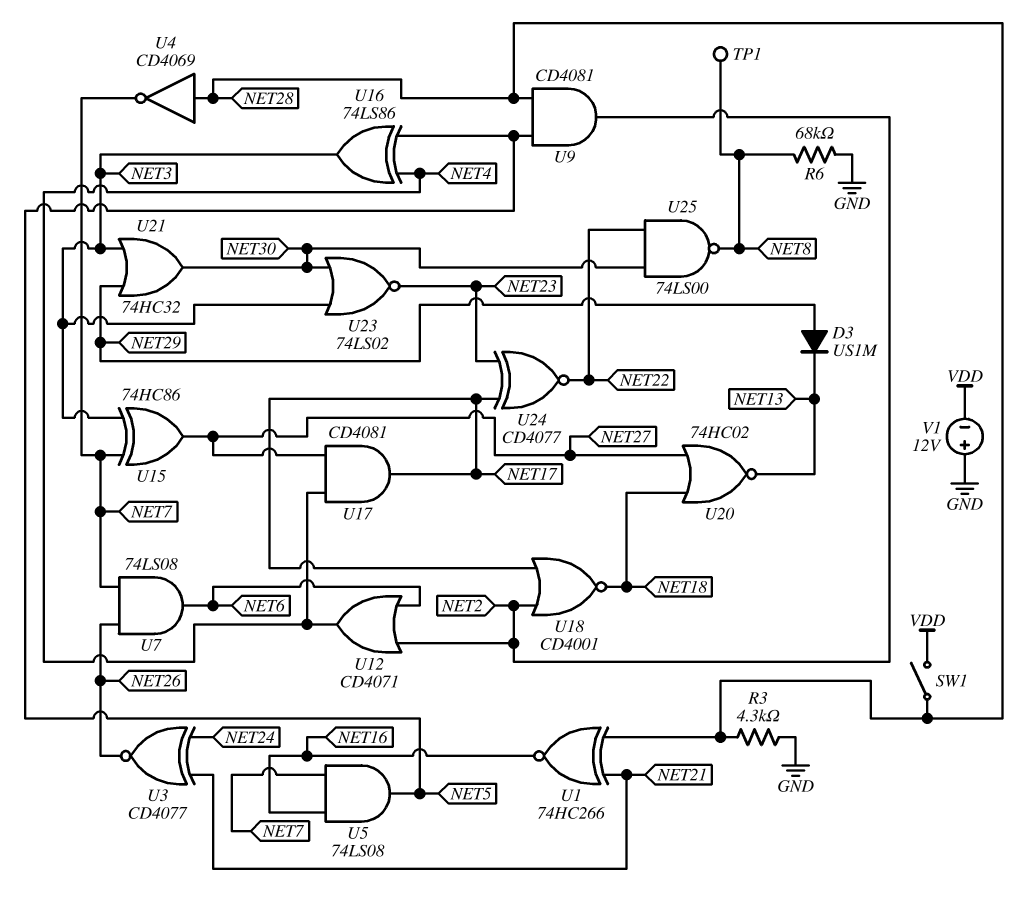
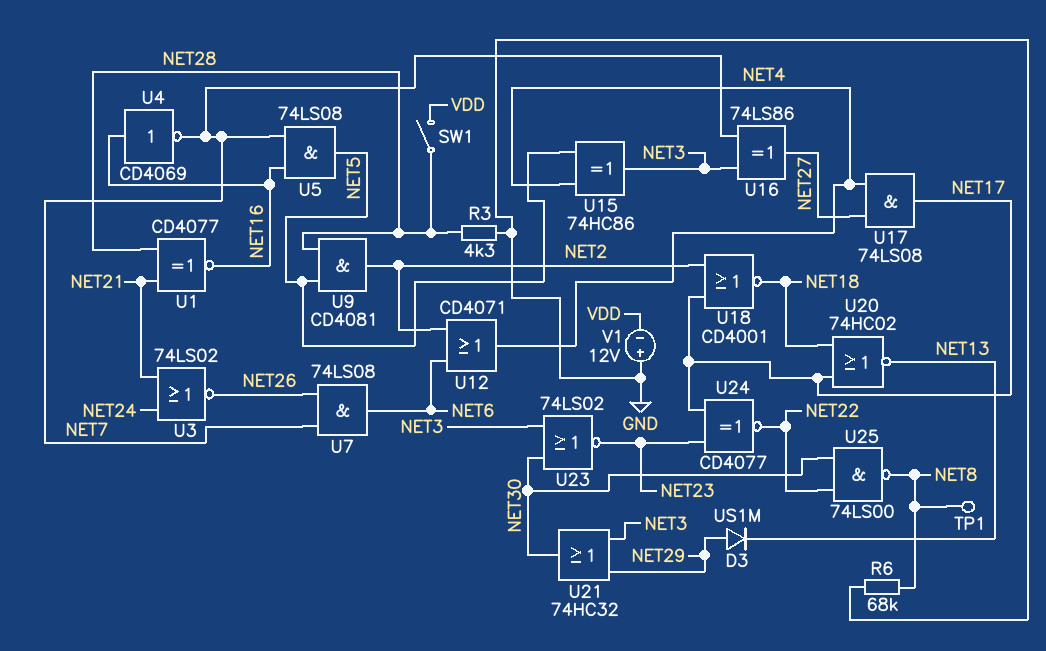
U1: XNOR 74HC266 (in NET21, in NET28, out NET16) -> XNOR CD4077 (in NET21, in NET28, out NET16)
U3: XNOR CD4077 (in NET21, in NET24, out NET26) -> NOR 74LS02 (in NET21, in NET24, out NET26)
U4: NOT CD4069 (in NET28, out NET7) -> NOT CD4069 (in NET16, out NET7)
U15: XOR 74HC86 (in NET3, in NET7, out NET27) -> XOR 74HC86 (in NET4, in NET5, out NET3)
U16: XOR 74LS86 (in NET4, in NET5, out NET3) -> XOR 74LS86 (in NET3, in NET7, out NET27)
U17: AND CD4081 (in NET4, in NET27, out NET17) -> AND 74LS08 (in NET4, in NET27, out NET17)
U20: NOR 74HC02 (in NET18, in NET27, out NET13) -> NOR 74HC02 (in NET17, in NET18, out NET13)

